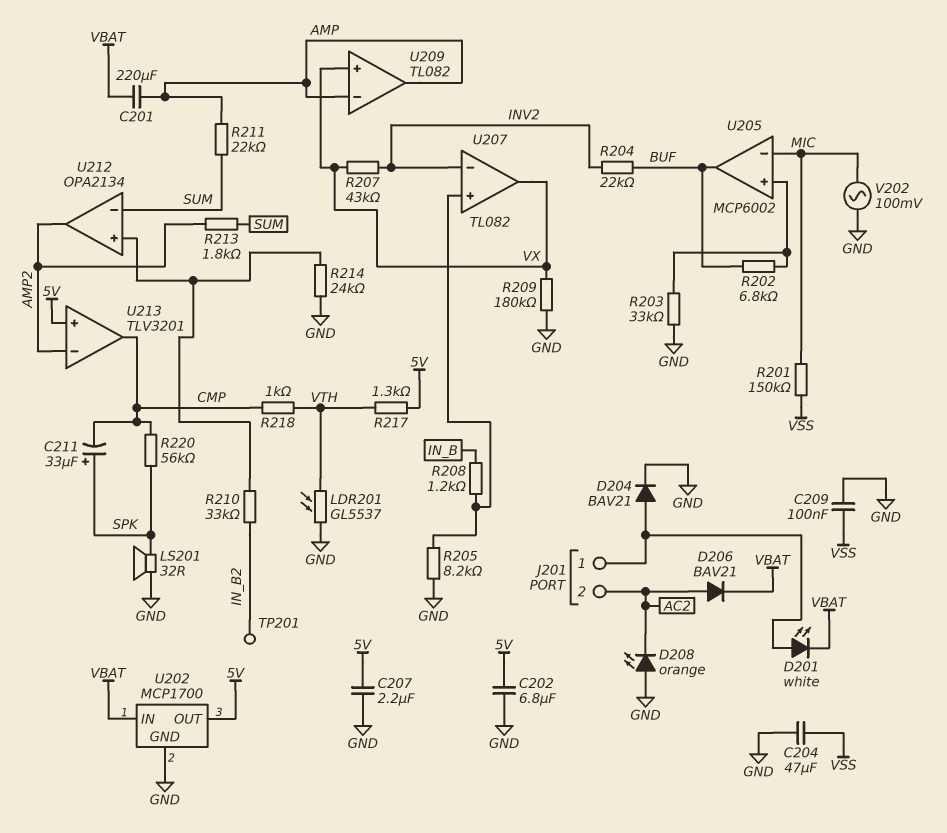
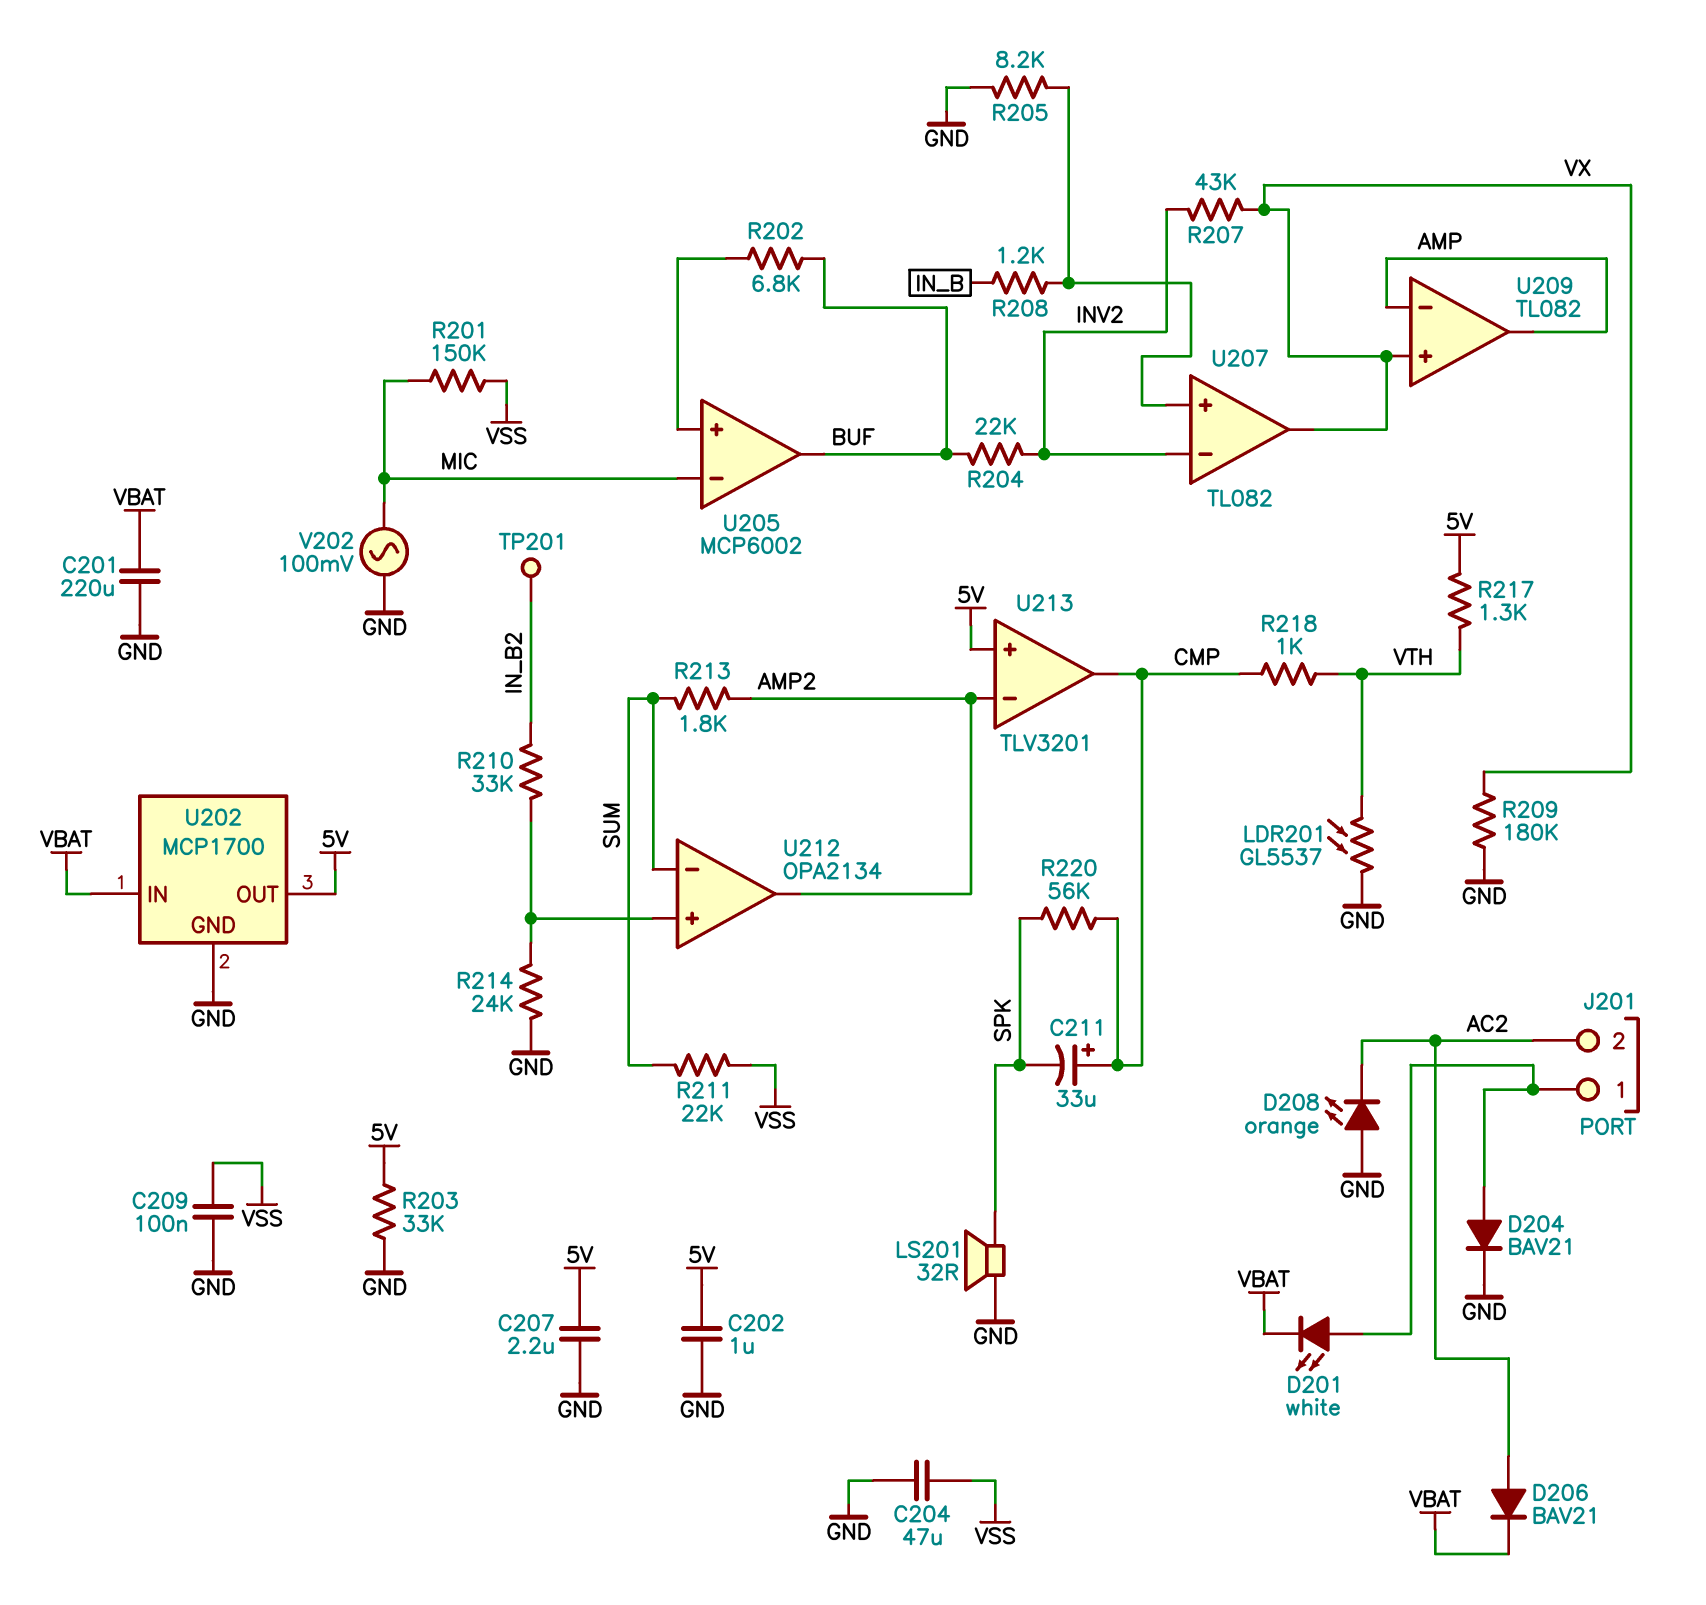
C201: 220uF (AMP, VBAT) -> 220uF (GND, VBAT)
C202: 6.8uF (5V, GND) -> 1uF (5V, GND)
C211: 33uF (plus SPK, minus CMP) -> 33uF (plus CMP, minus SPK)
R203: 33k (GND, U205/in+) -> 33k (5V, GND)
R211: 22k (AMP, SUM) -> 22k (SUM, VSS)

